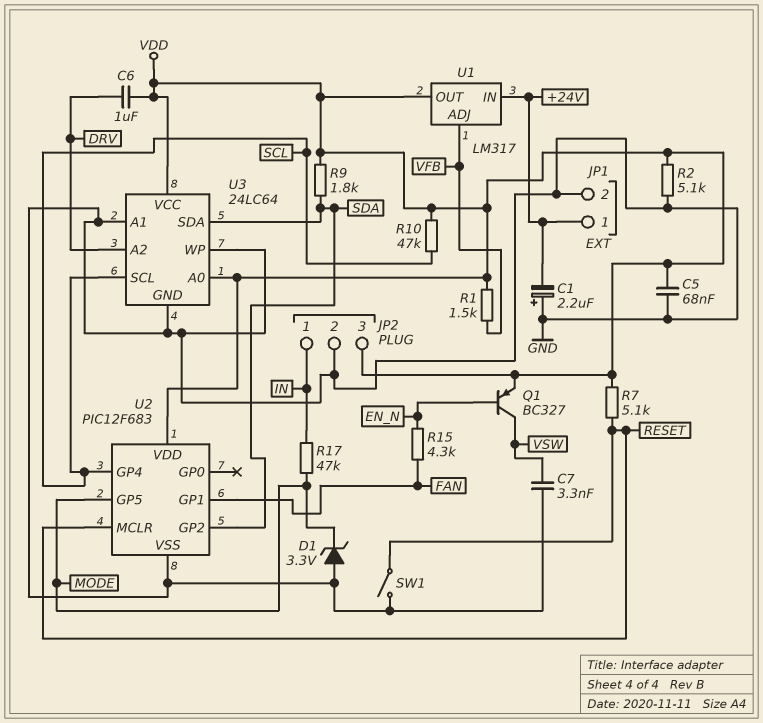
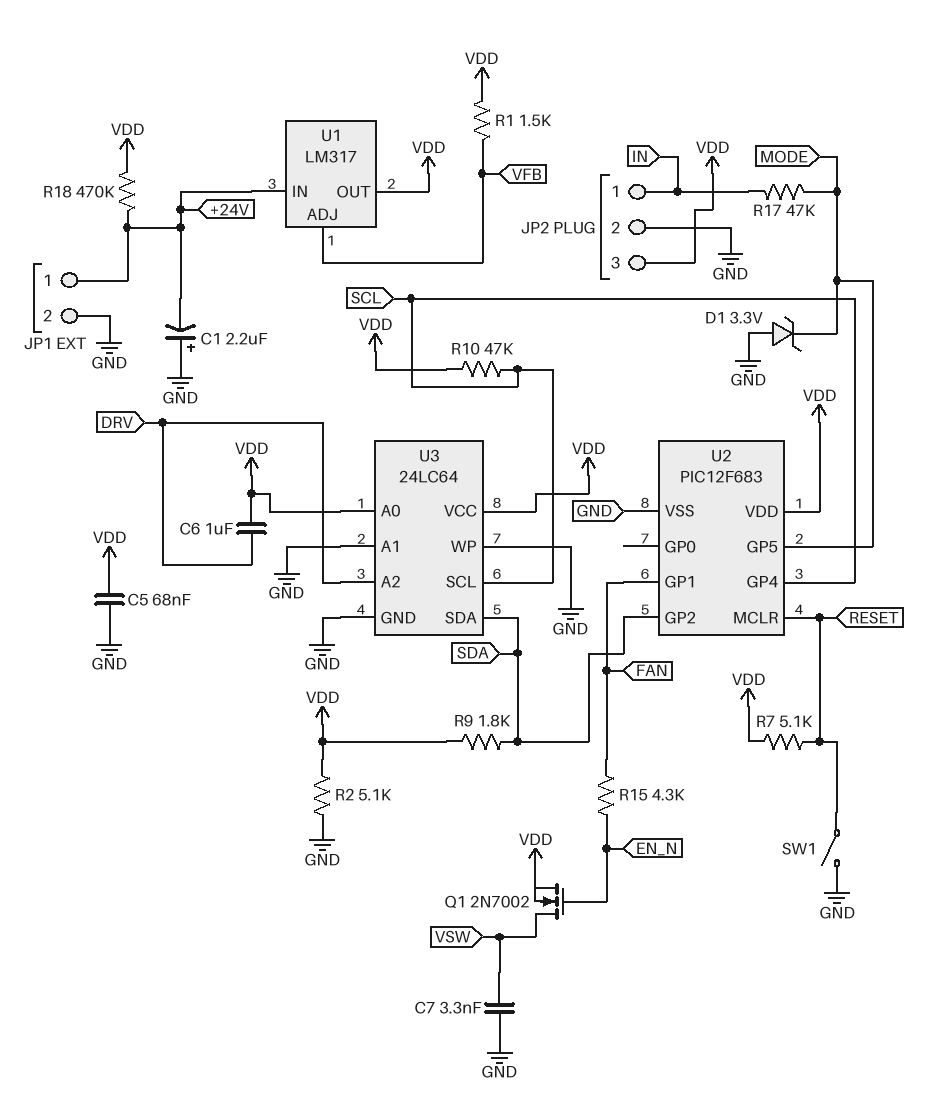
Q1: PNP BC327 (B EN_N, C VSW, E VDD) -> NMOS 2N7002 (G EN_N, D VSW, S VDD)
R18: none -> 470k (+24V, VDD)

